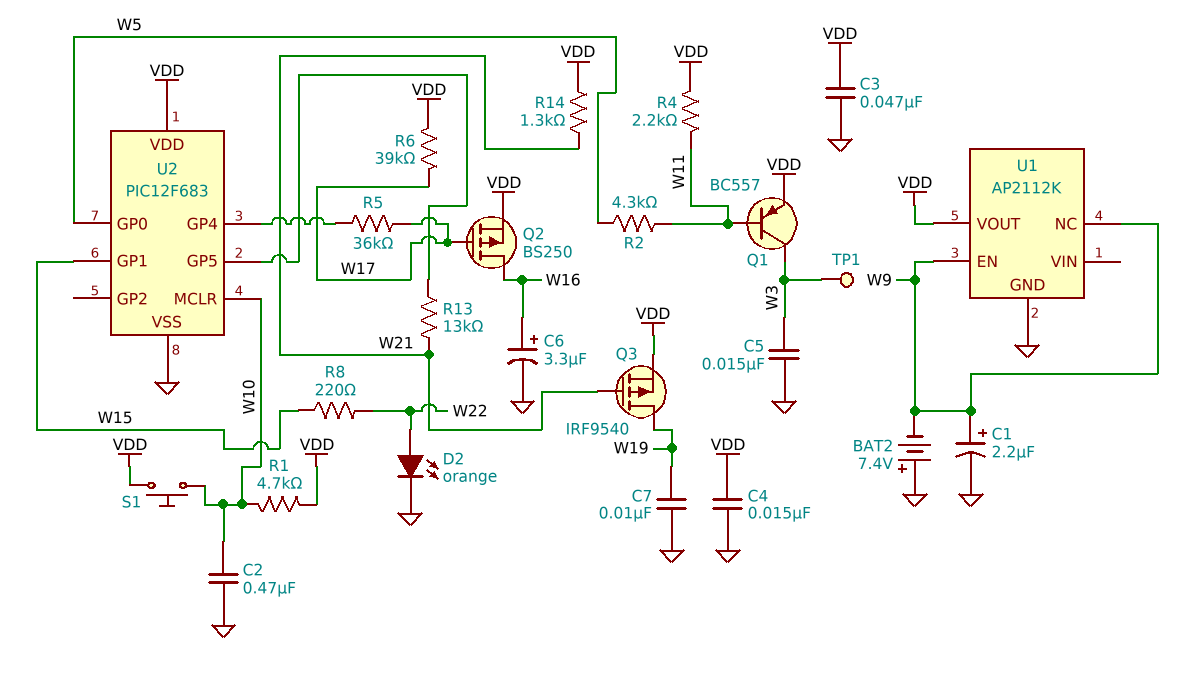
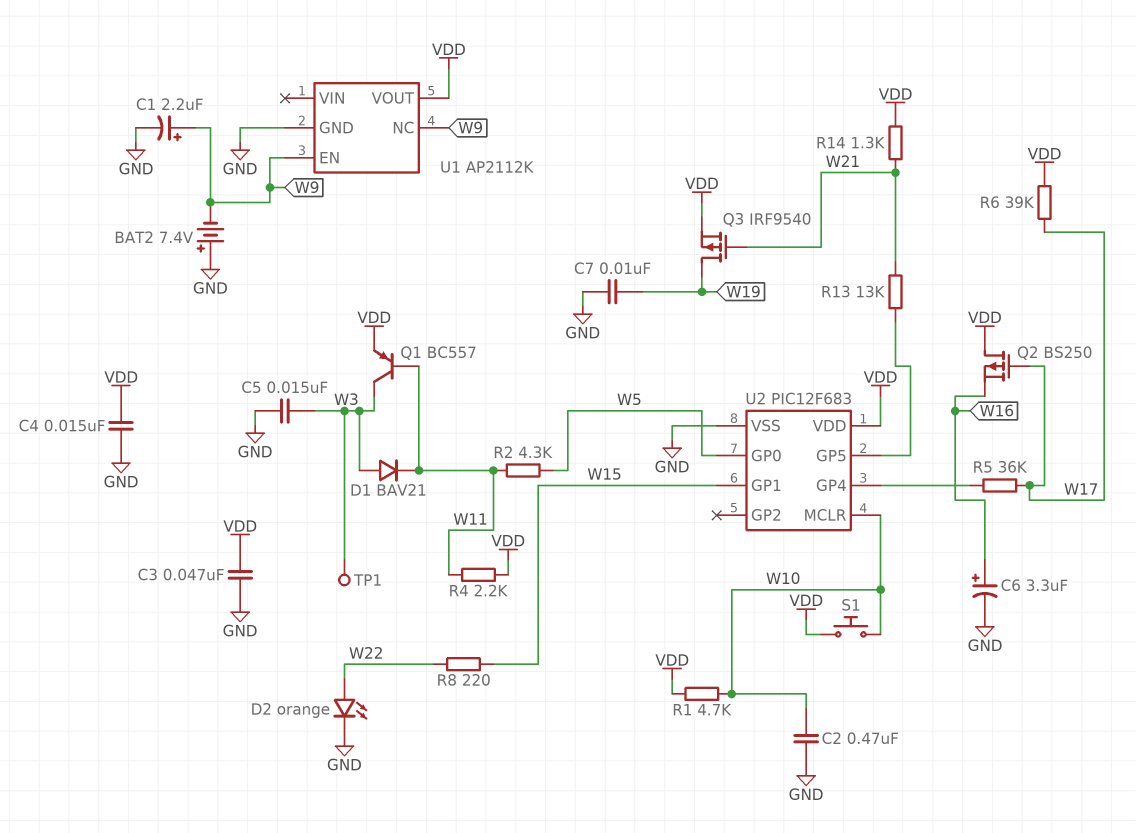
D1: none -> diode BAV21 (A W3, K W11)
Q2: PMOS BS250 (G W17, D W16, S VDD) -> PMOS BS250 (G W17, D VDD, S W16)

